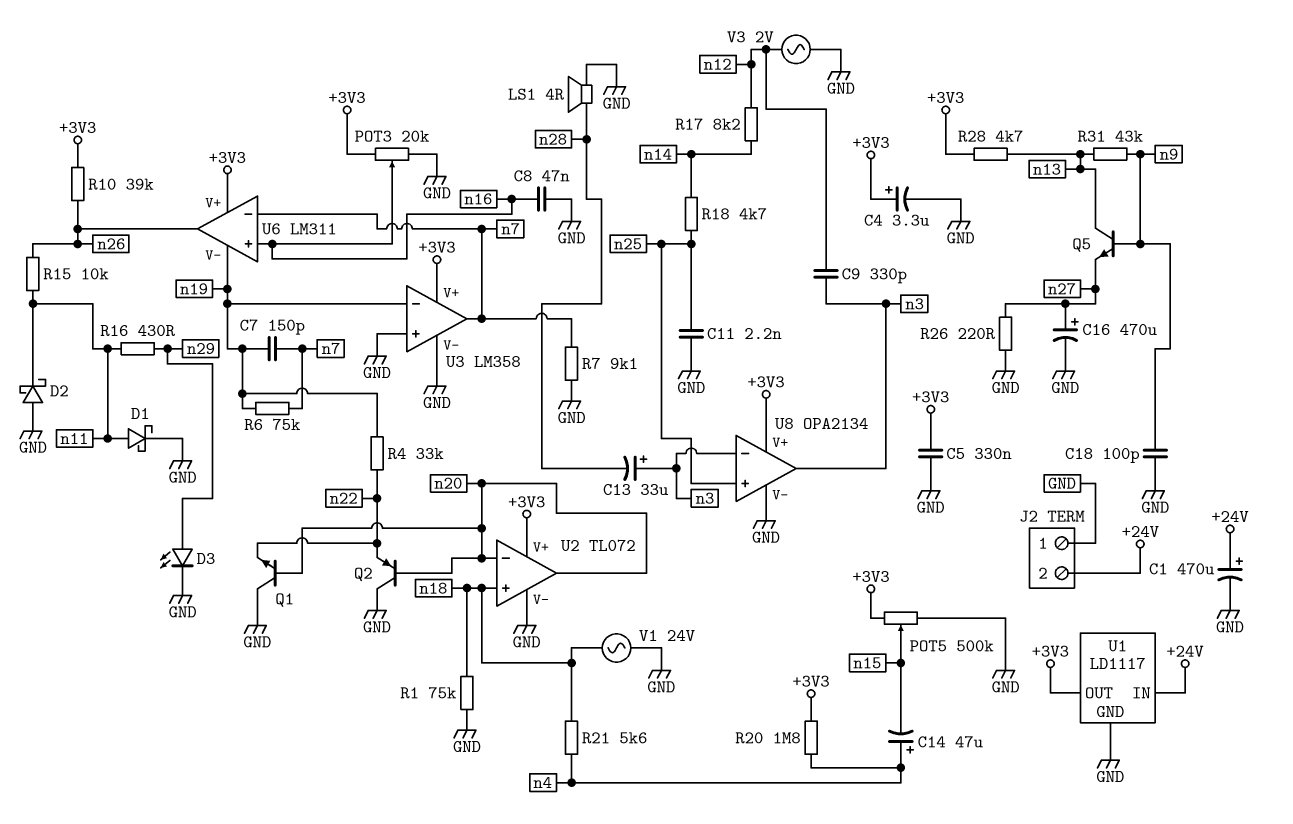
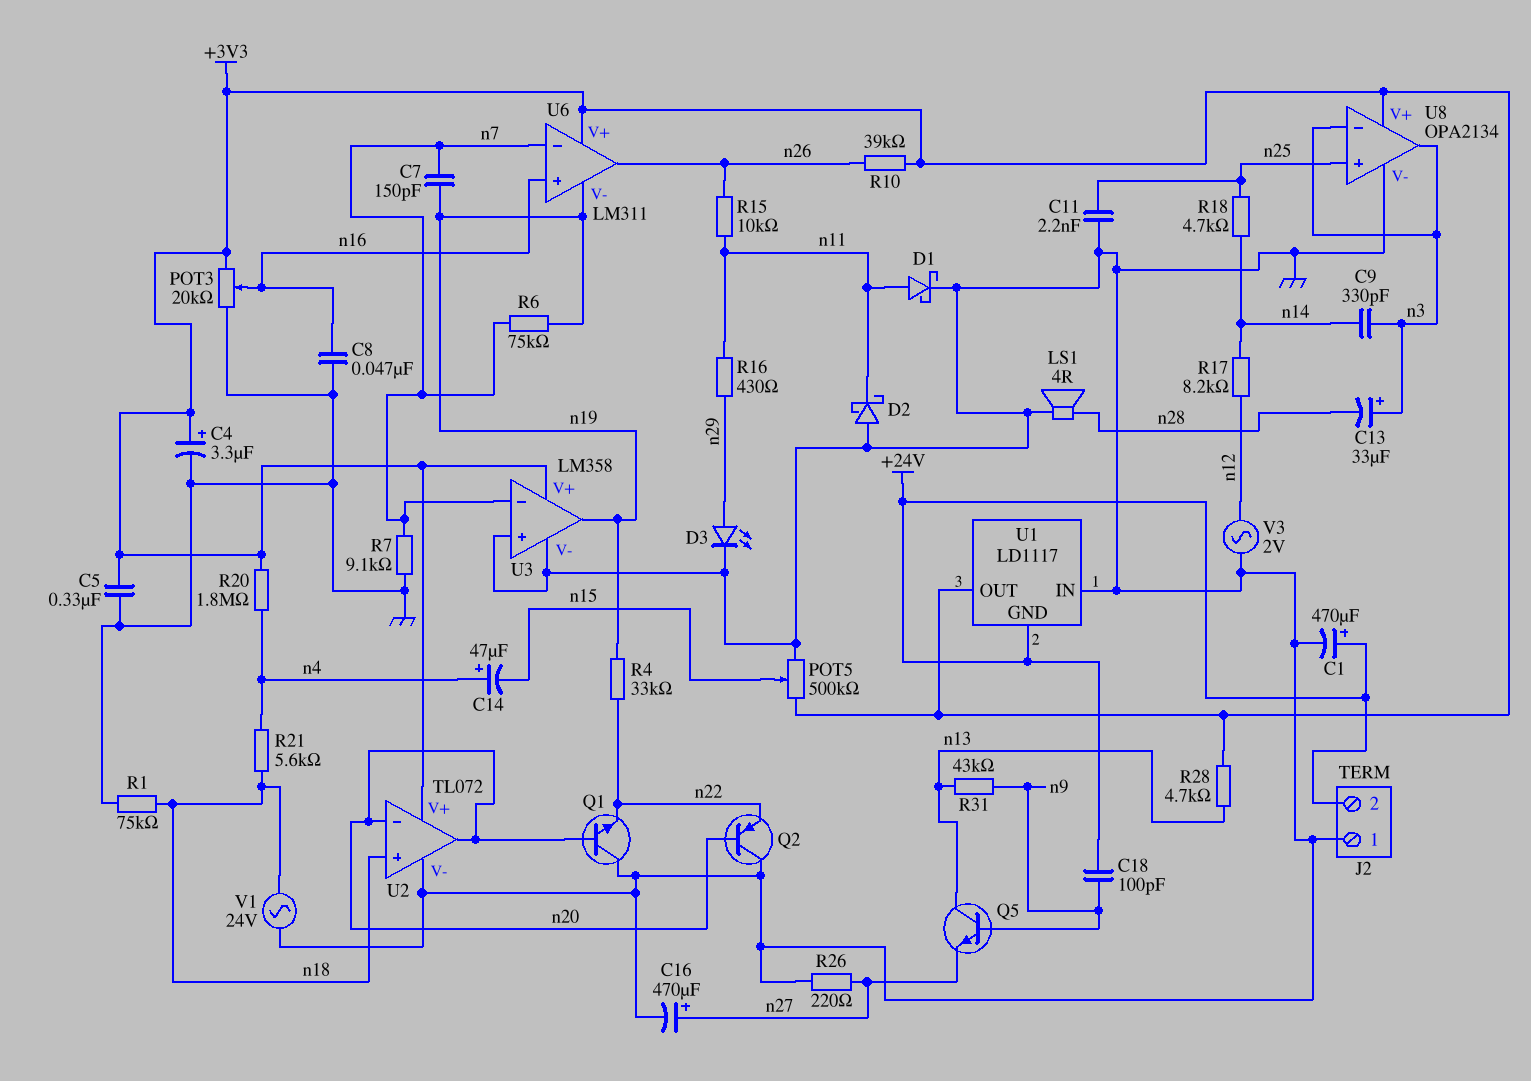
C9: 330pF (n3, n12) -> 330pF (n3, n14)
C18: 100pF (GND, n9) -> 100pF (+24V, n9)
U1 pin GND: GND -> +24V
U1 pin IN: +24V -> GND
U3 pin in-: n19 -> n7
U3 pin out: n7 -> n19

